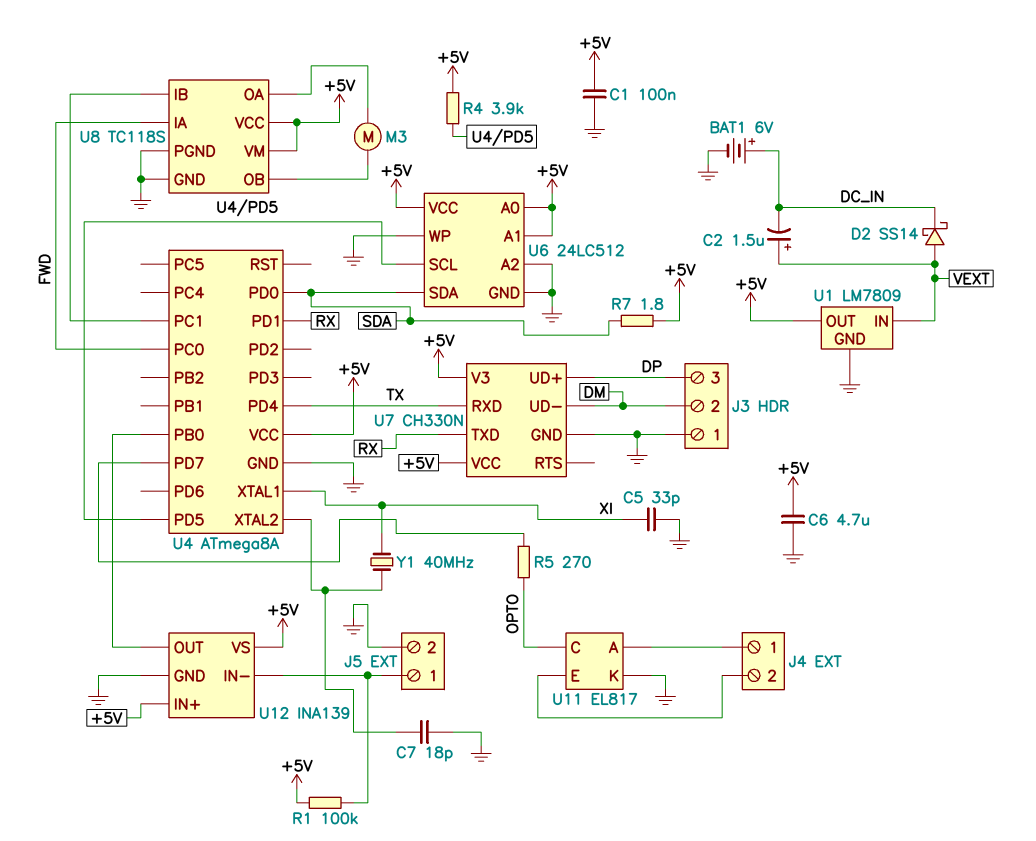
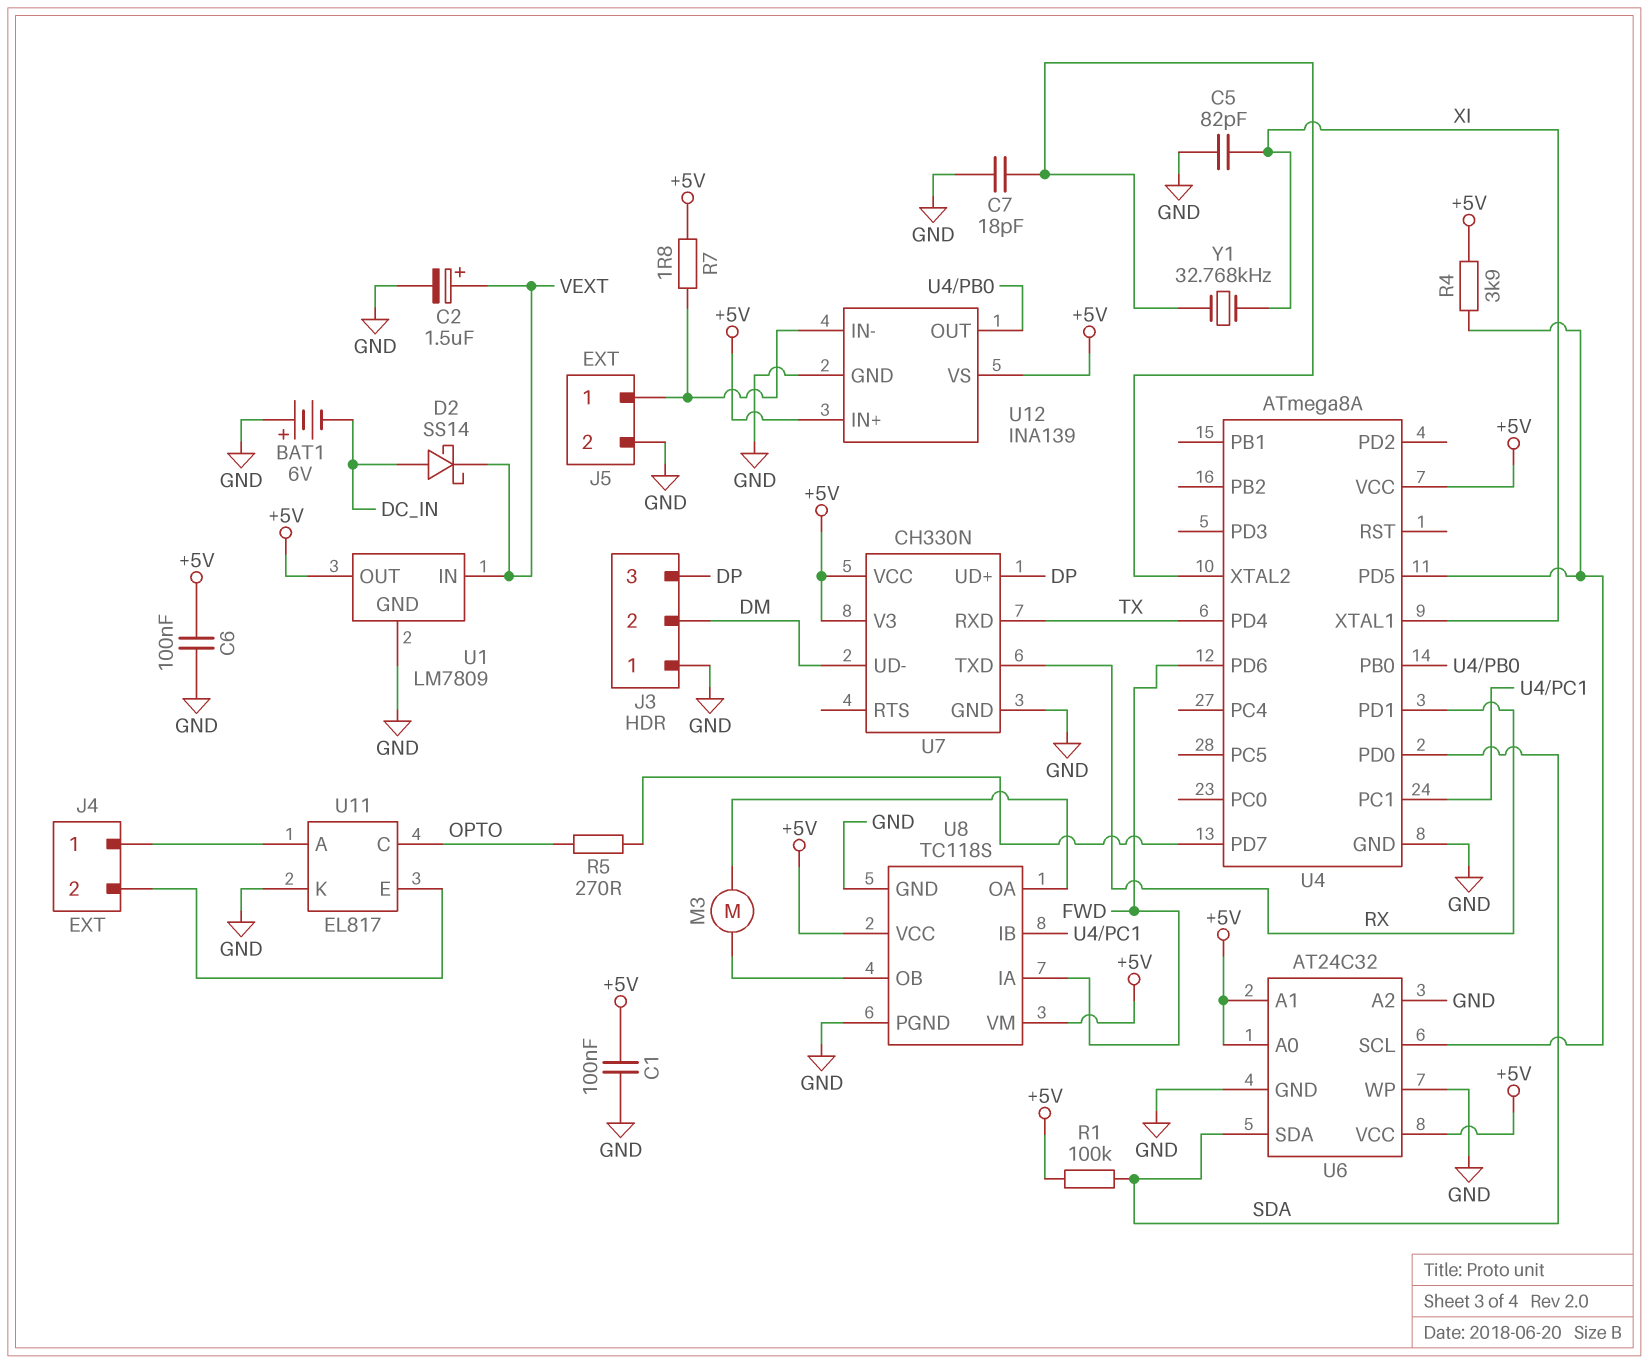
BAT1: 6V (plus DC_IN, minus GND) -> 6V (plus GND, minus DC_IN)
C2: 1.5uF (plus VEXT, minus DC_IN) -> 1.5uF (plus VEXT, minus GND)
C5: 33pF (GND, XI) -> 82pF (GND, XI)
C6: 4.7uF (+5V, GND) -> 100nF (+5V, GND)
D2: schottky SS14 (A VEXT, K DC_IN) -> schottky SS14 (A DC_IN, K VEXT)
R1: 100k (+5V, J5/1) -> 100k (+5V, SDA)
R7: 1.8 (+5V, SDA) -> 1.8 (+5V, J5/1)
U4 pin PC0: FWD -> none
U4 pin PD6: none -> FWD
U6: 24LC512 -> AT24C32
Y1: 40MHz (U4/XTAL2, XI) -> 32.768kHz (U4/XTAL2, XI)

